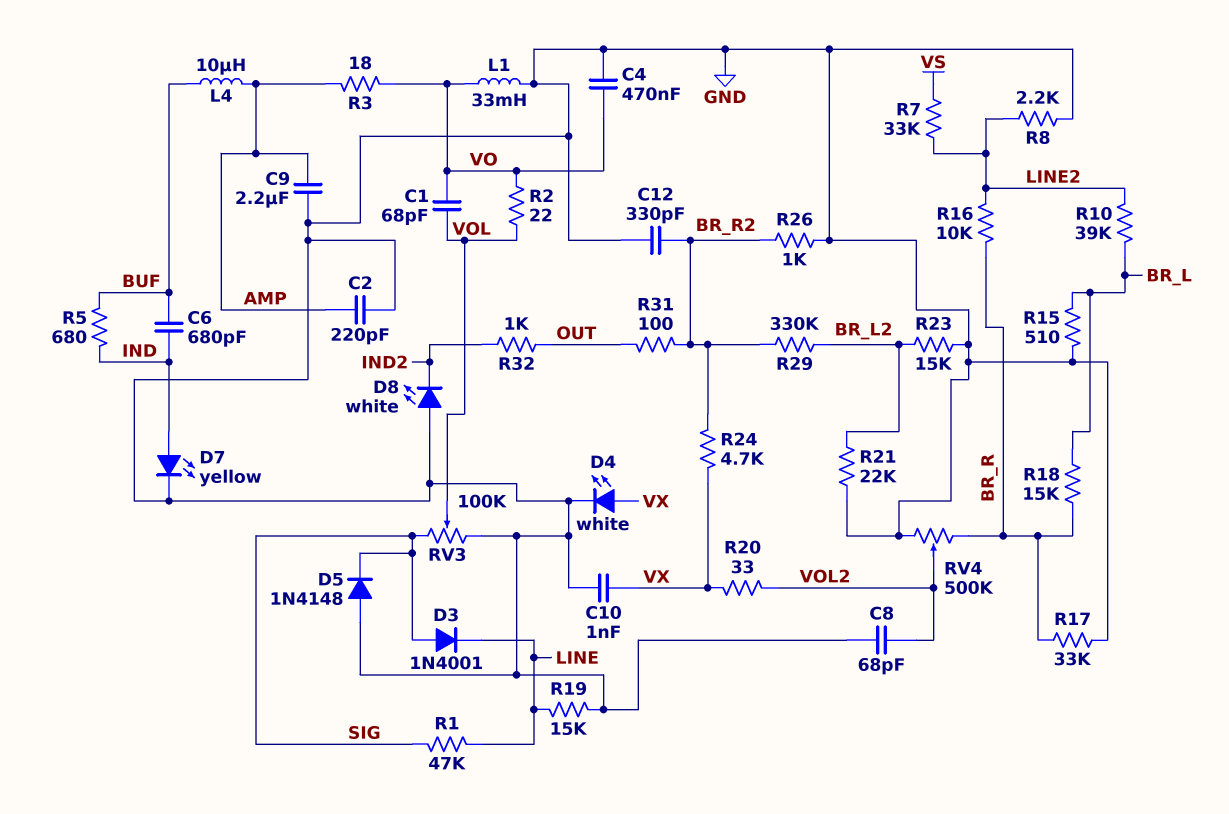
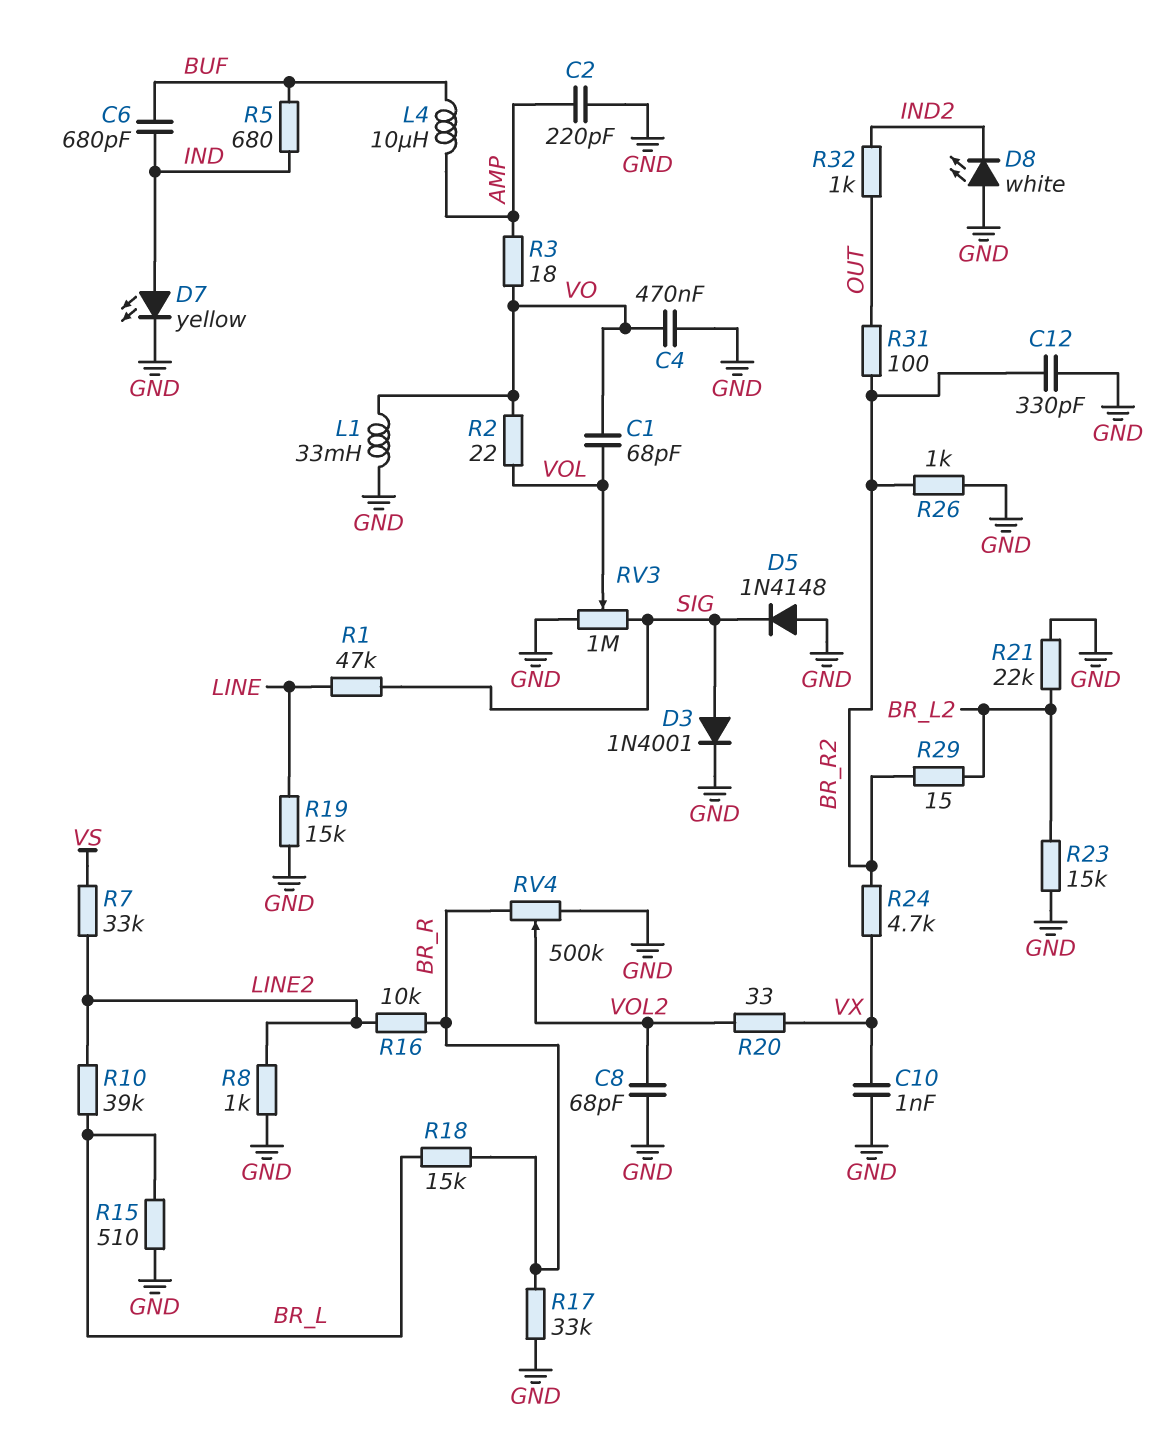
C9: 2.2uF (AMP, GND) -> none
D3: diode 1N4001 (A SIG, K LINE) -> diode 1N4001 (A SIG, K GND)
D4: LED white (A VX, K GND) -> none
R8: 2.2k (GND, LINE2) -> 1k (GND, LINE2)
R29: 330k (BR_L2, BR_R2) -> 15 (BR_L2, BR_R2)
RV3: 100k (GND, SIG, wiper VOL) -> 1M (GND, SIG, wiper VOL)

